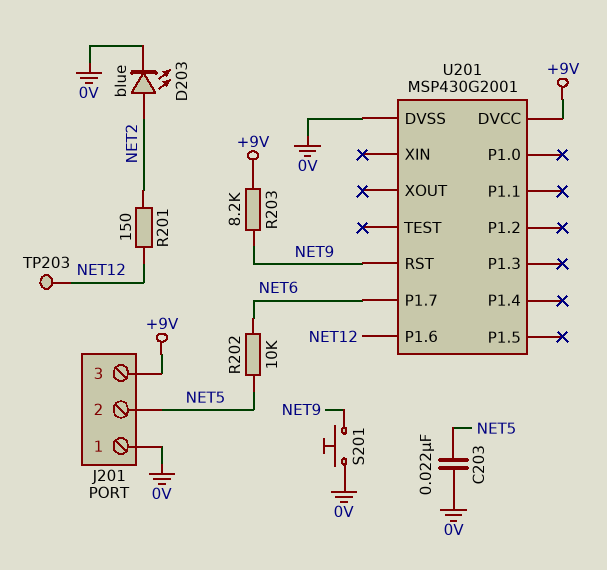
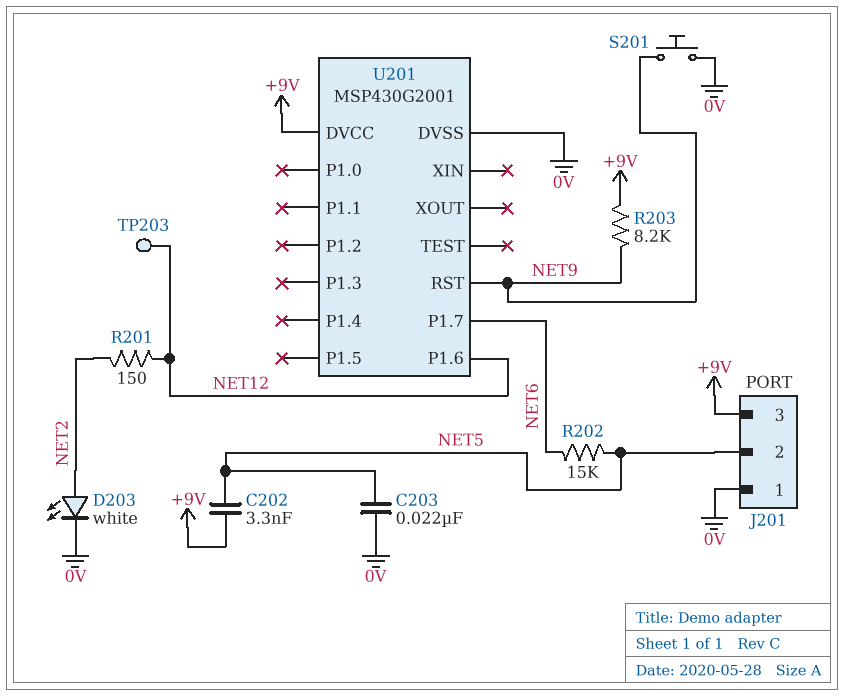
C202: none -> 3.3nF (+9V, NET5)
D203: LED blue (A NET2, K 0V) -> LED white (A NET2, K 0V)
R202: 10k (NET5, NET6) -> 15k (NET5, NET6)

